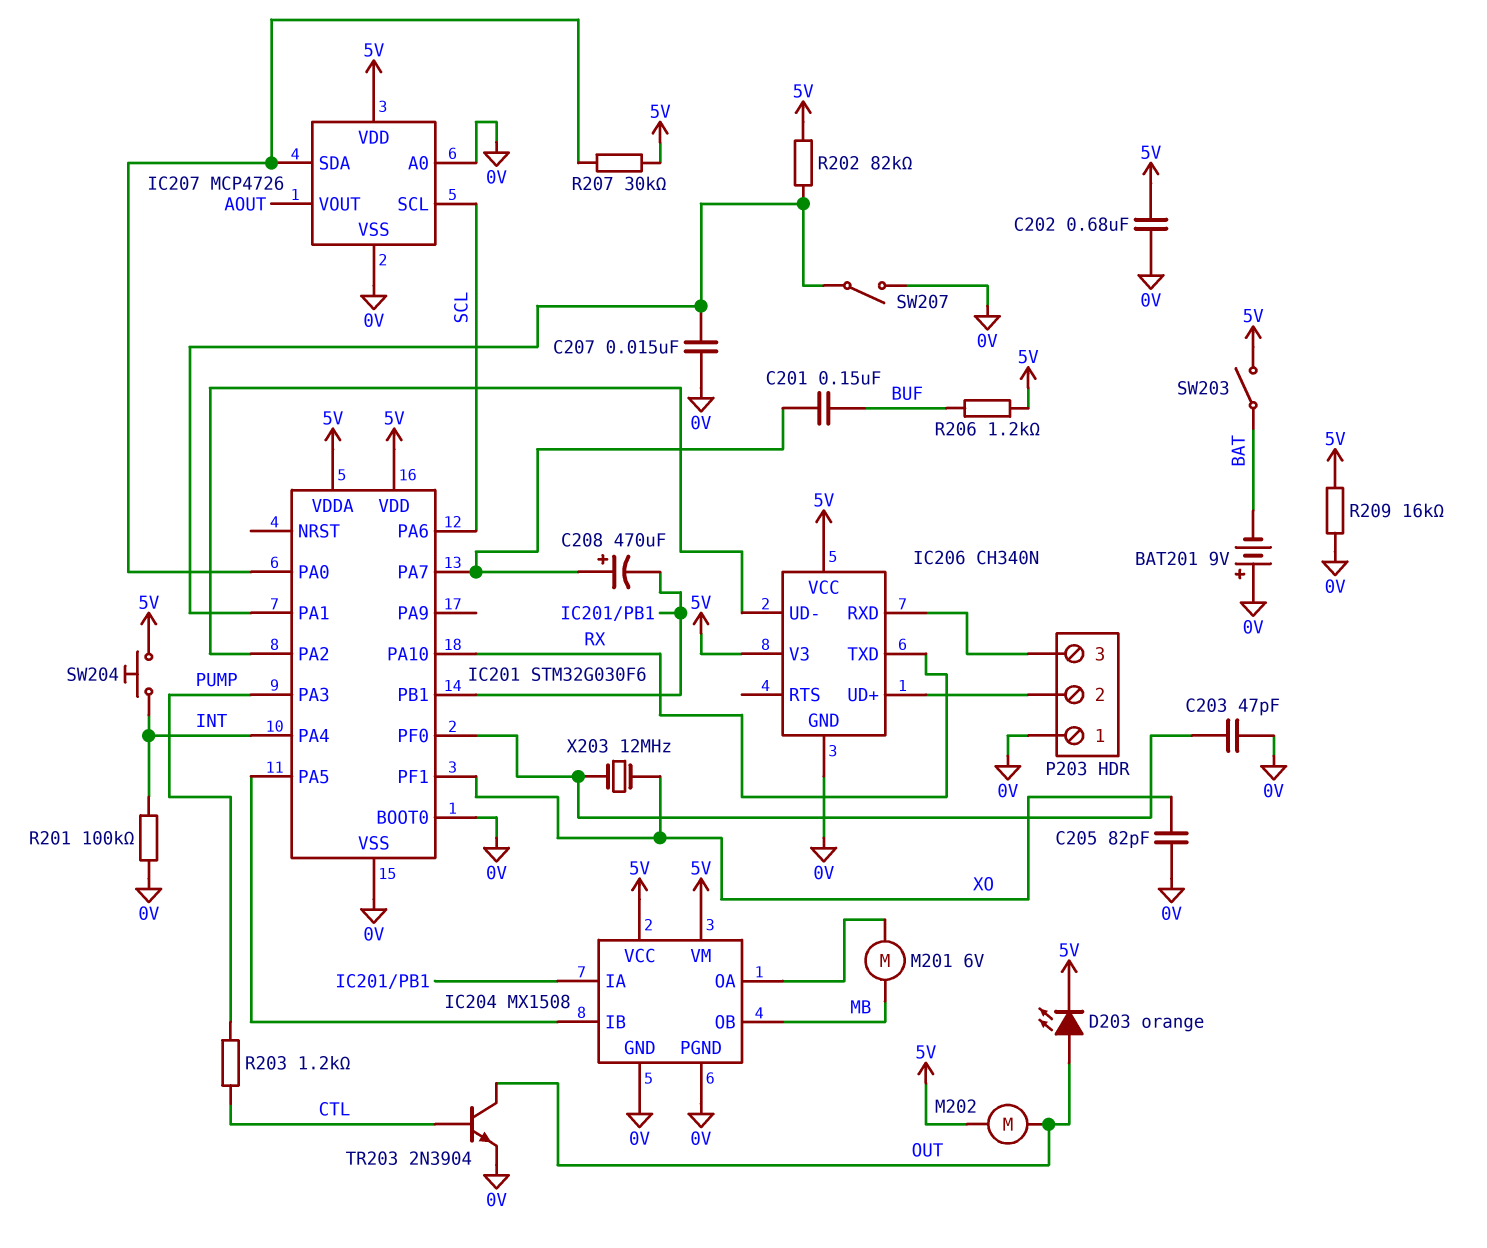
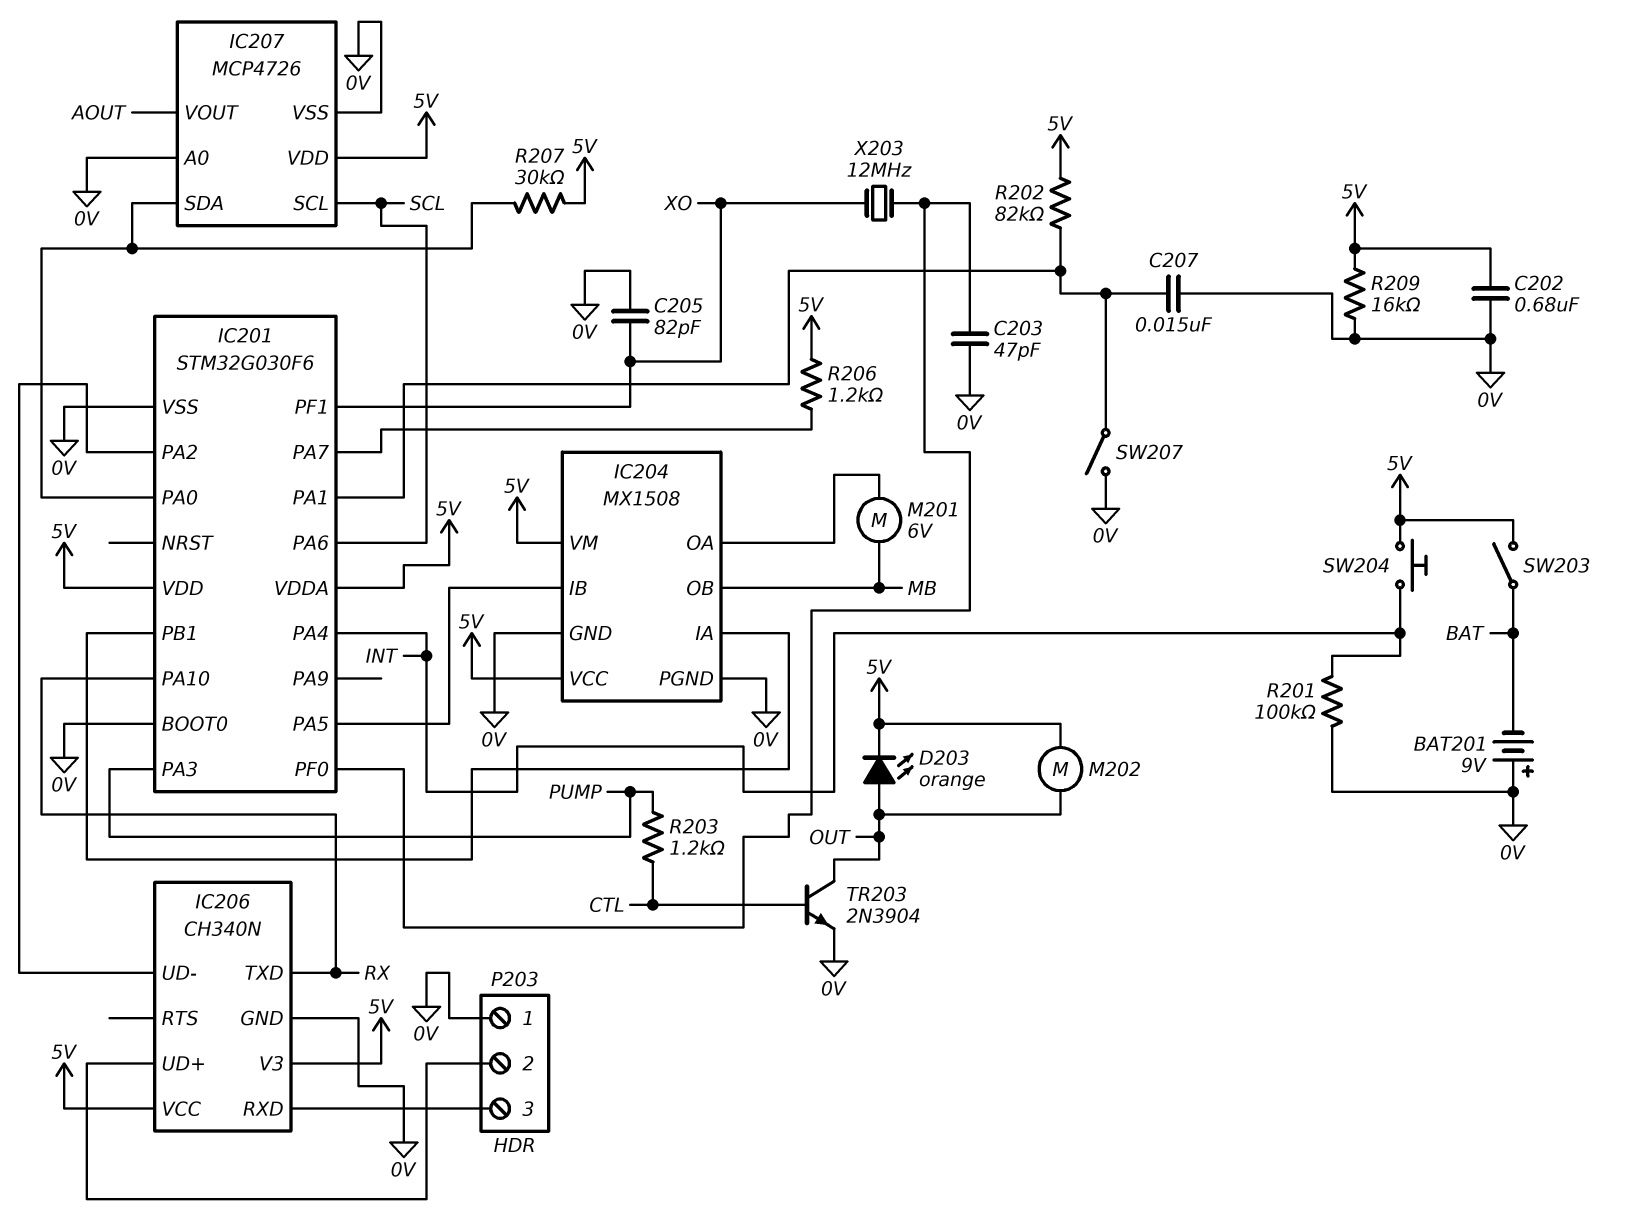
C201: 150nF (BUF, IC201/PA7) -> none
C208: 470uF (plus IC201/PA7, minus IC201/PB1) -> none
R206: 1.2k (5V, BUF) -> 1.2k (5V, IC201/PA7)

